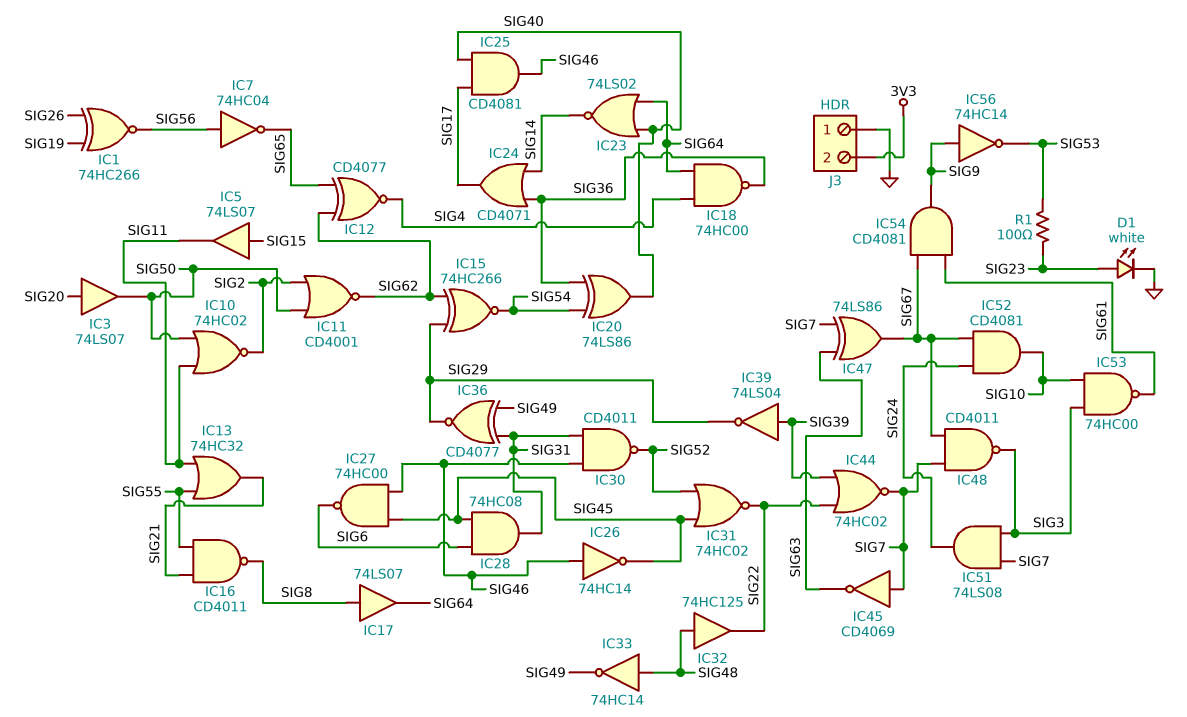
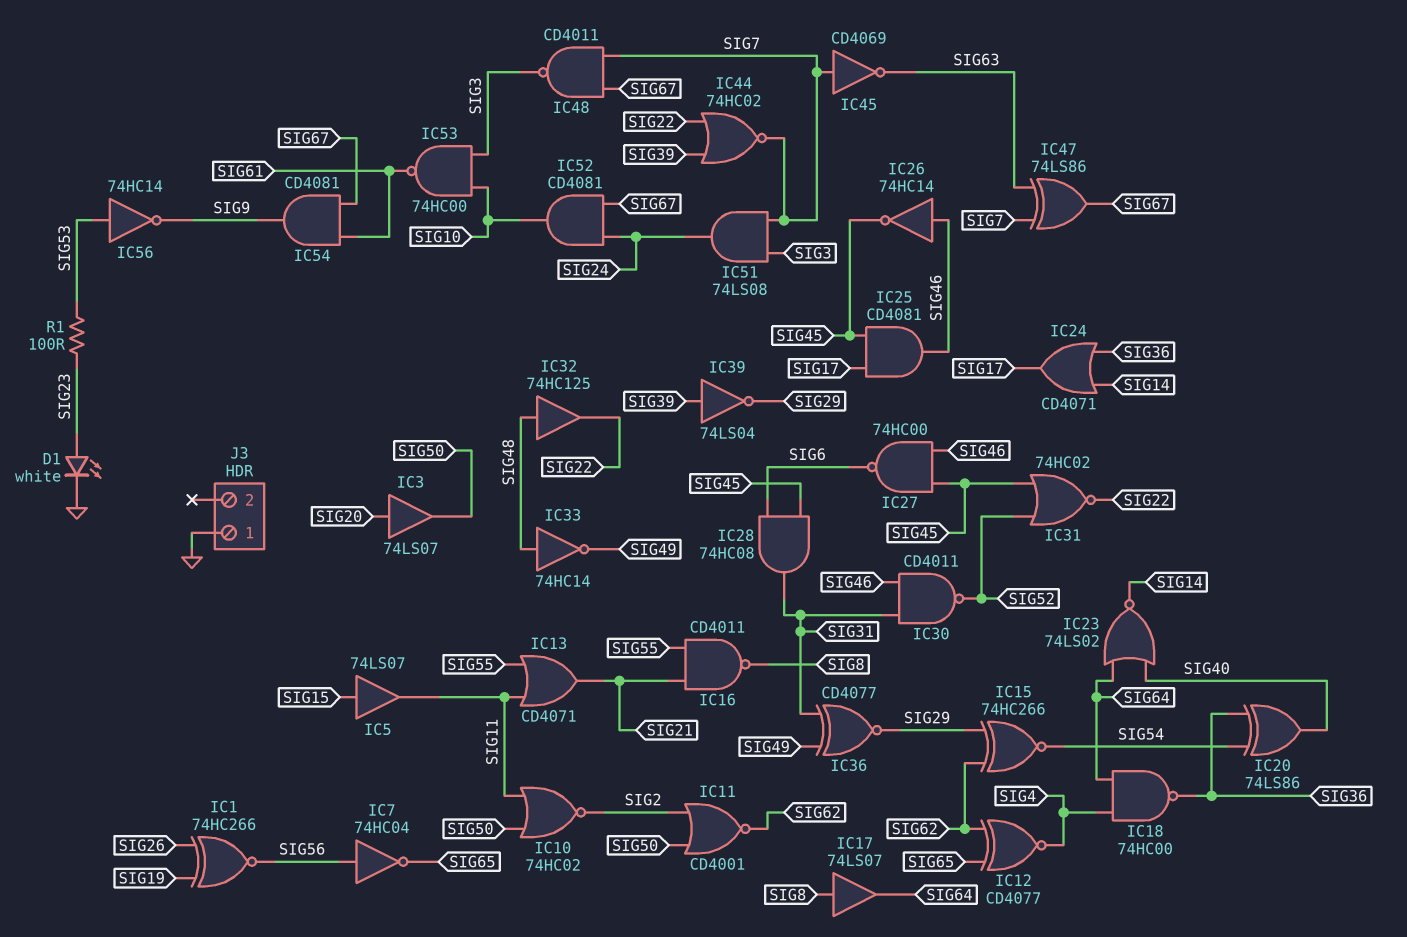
IC13: OR 74HC32 (in SIG11, in SIG55, out SIG21) -> OR CD4071 (in SIG11, in SIG55, out SIG21)
IC25: AND CD4081 (in SIG17, in SIG40, out SIG46) -> AND CD4081 (in SIG17, in SIG45, out SIG46)
IC56: NOT 74HC14 (in SIG9, out SIG53) -> NOT 74HC14 (in SIG53, out SIG9)
J3 pin 2: 3V3 -> none

